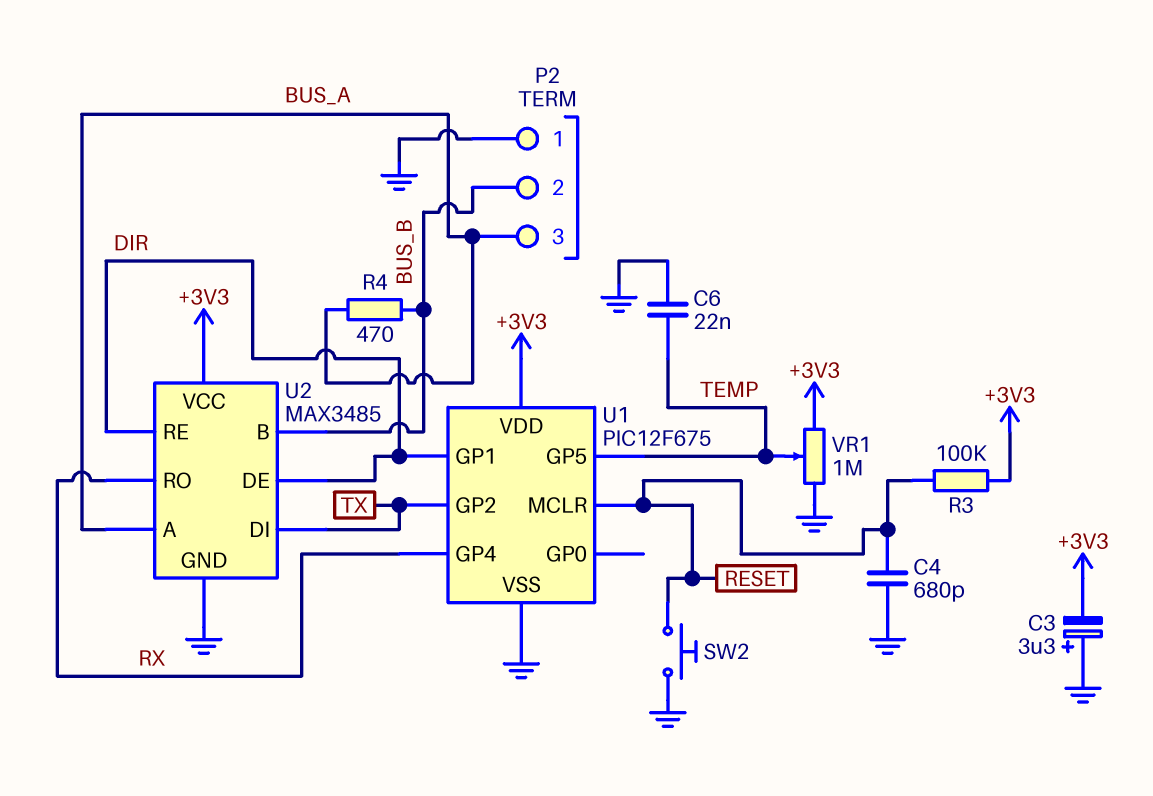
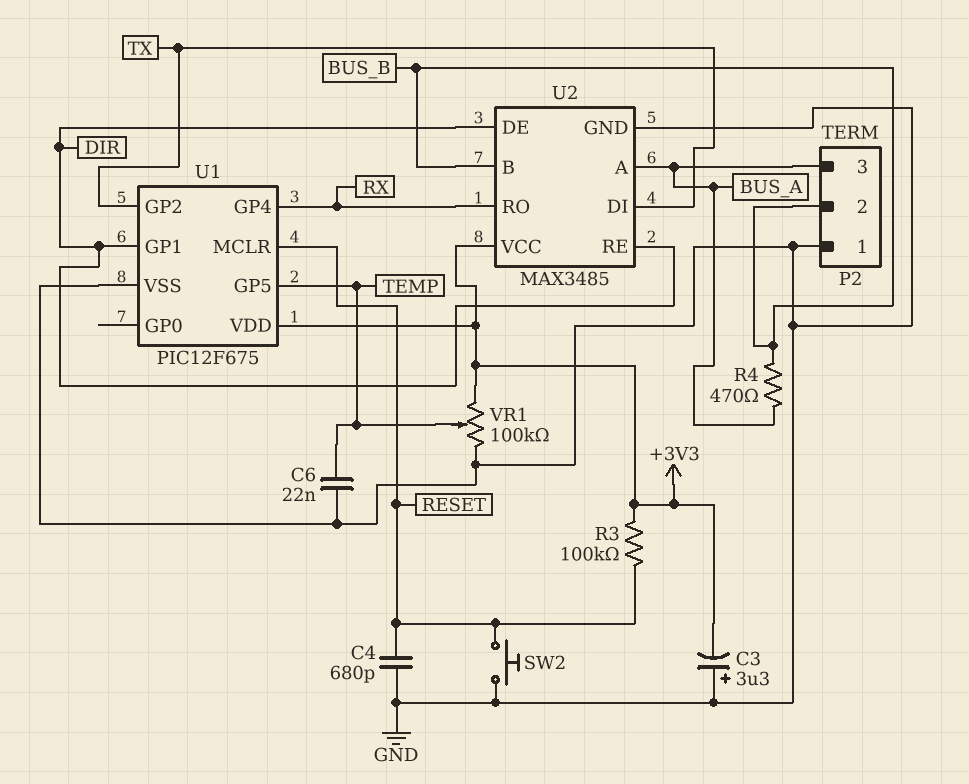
VR1: 1M (+3V3, GND, wiper TEMP) -> 100k (+3V3, GND, wiper TEMP)

